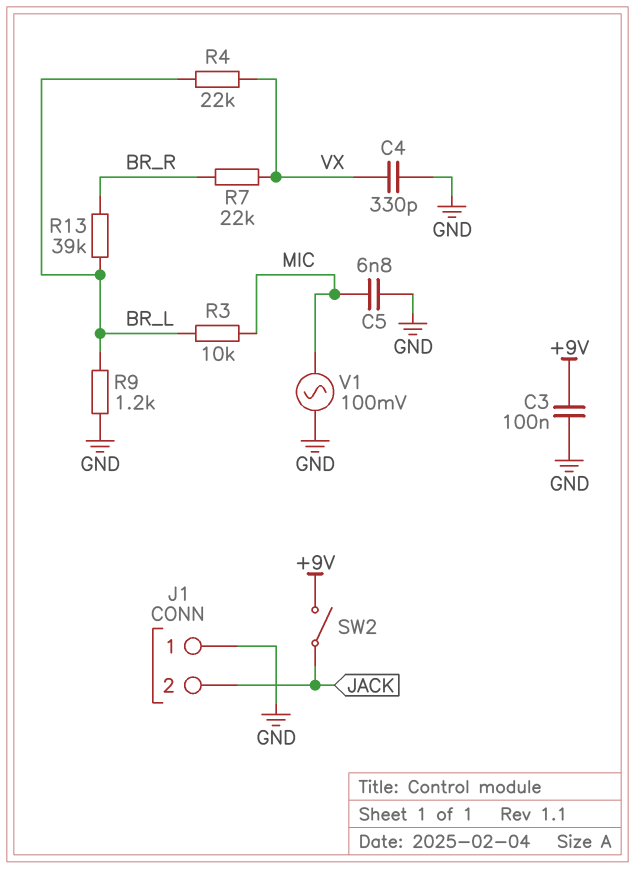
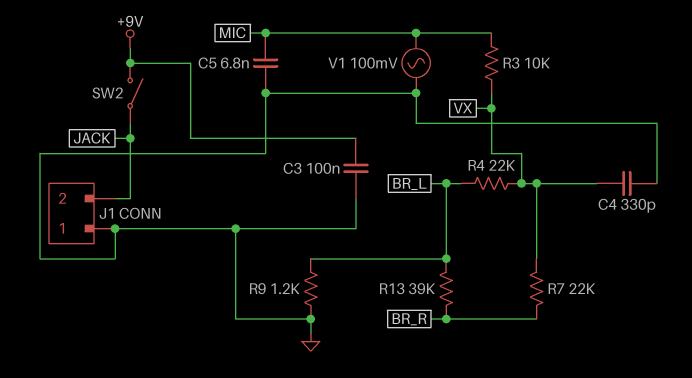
R3: 10k (BR_L, MIC) -> 10k (MIC, VX)

